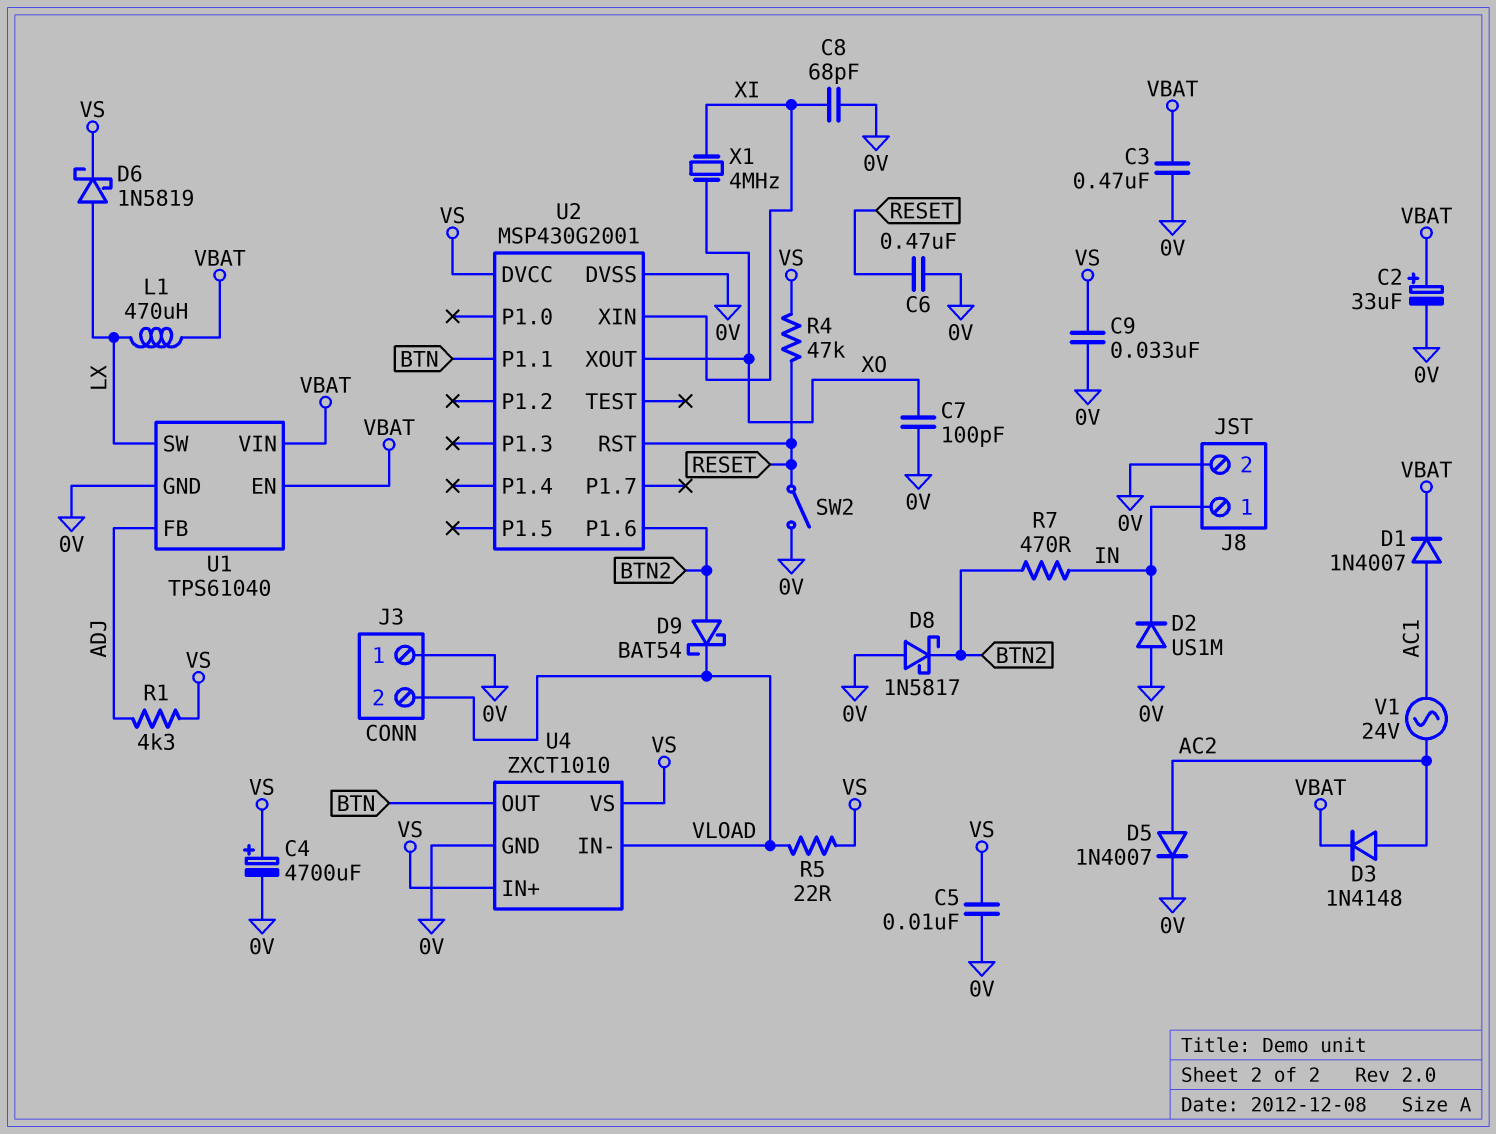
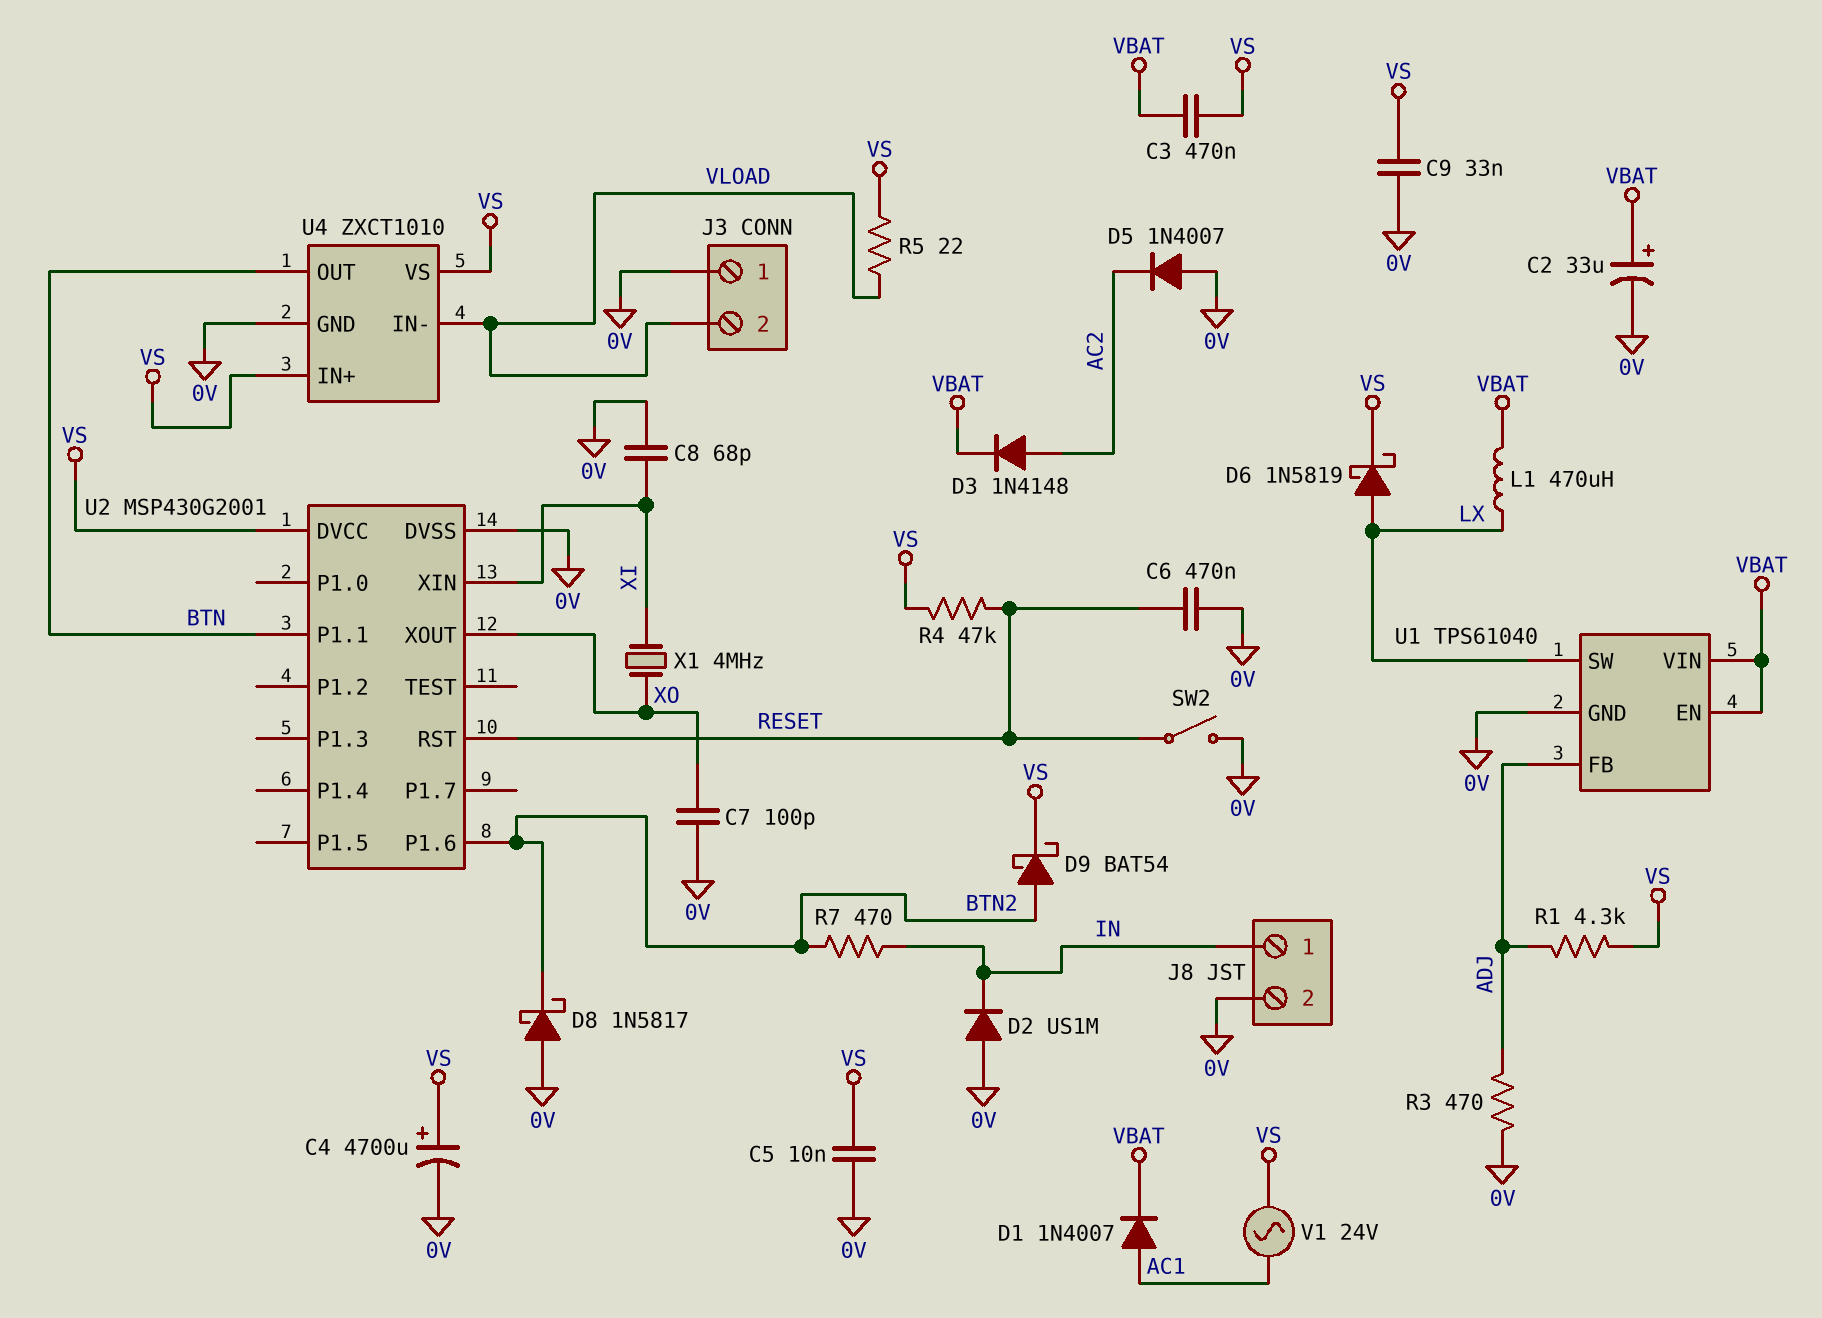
C3: 470nF (0V, VBAT) -> 470nF (VBAT, VS)
D5: diode 1N4007 (A AC2, K 0V) -> diode 1N4007 (A 0V, K AC2)
D9: schottky BAT54 (A BTN2, K VLOAD) -> schottky BAT54 (A BTN2, K VS)
R3: none -> 470 (0V, ADJ)
V1: AC 24V (AC1, AC2) -> AC 24V (AC1, VS)

